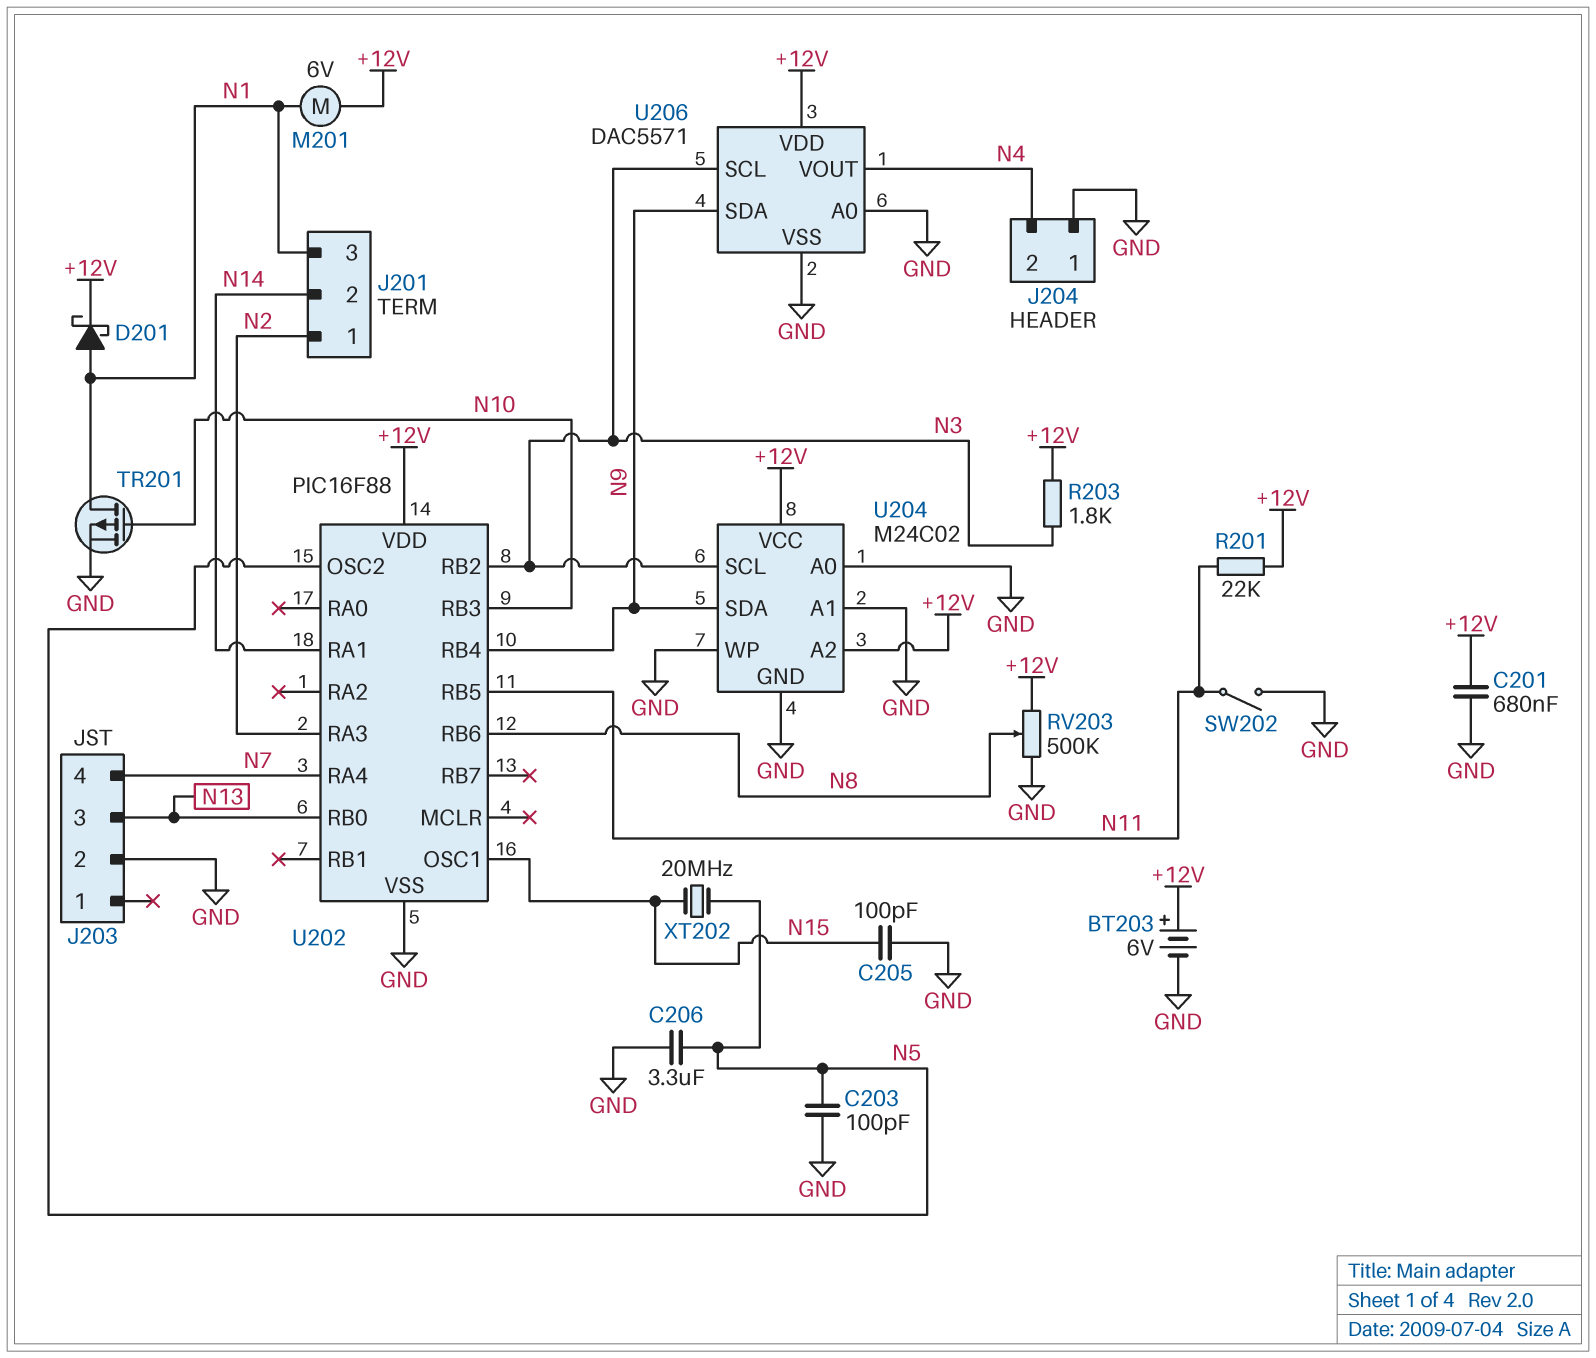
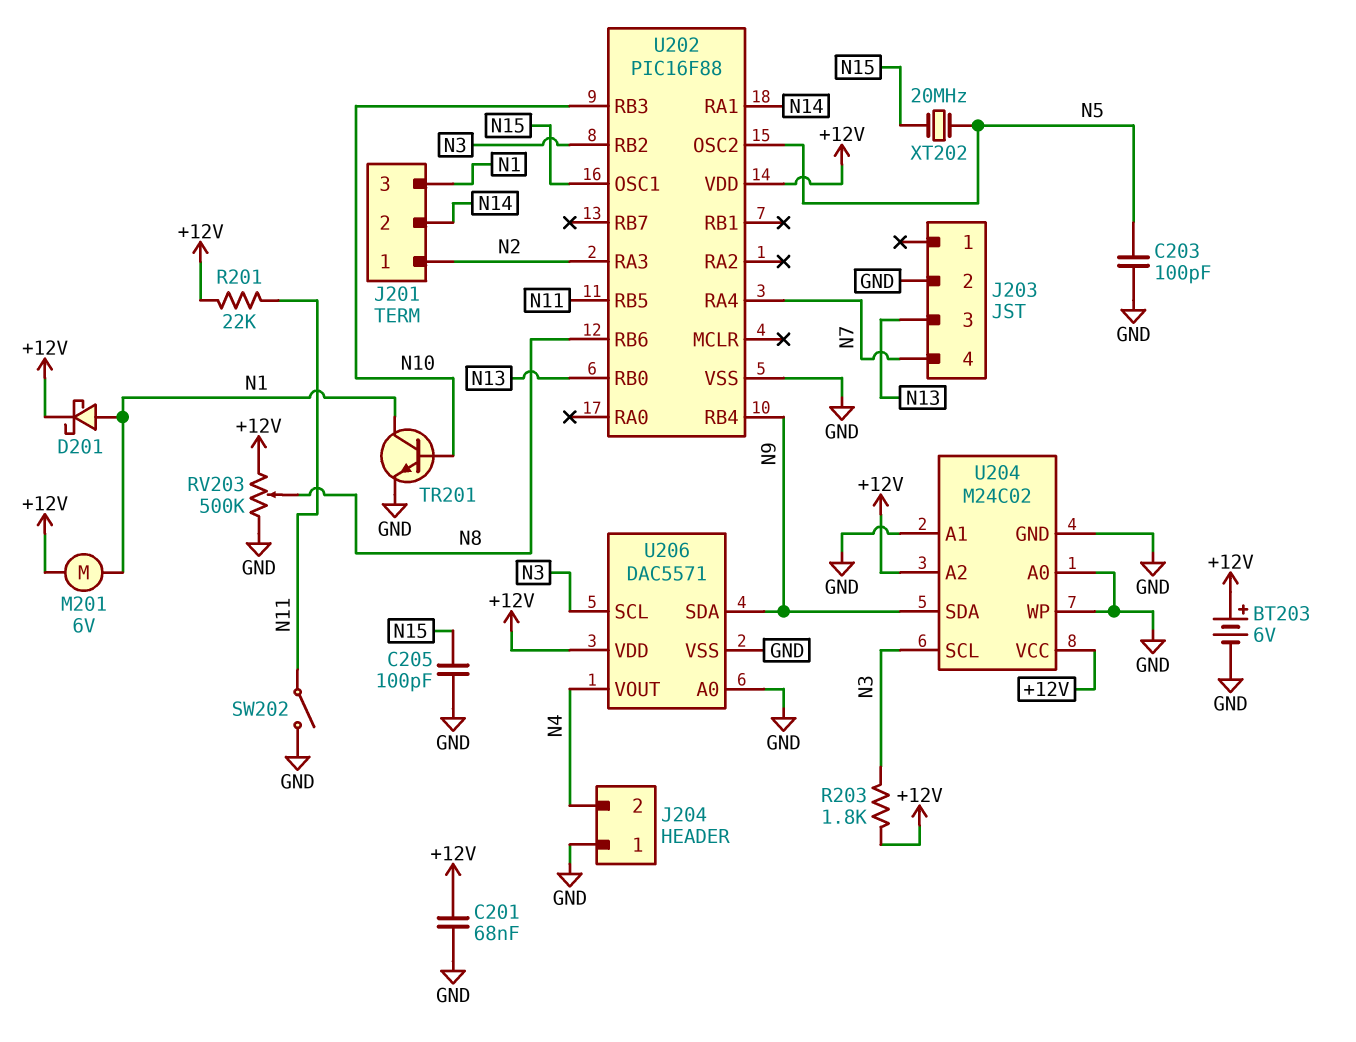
C201: 680nF (+12V, GND) -> 68nF (+12V, GND)
C206: 3.3uF (GND, N5) -> none
TR201: PMOS (G N10, D N1, S GND) -> NPN (B N10, C N1, E GND)

